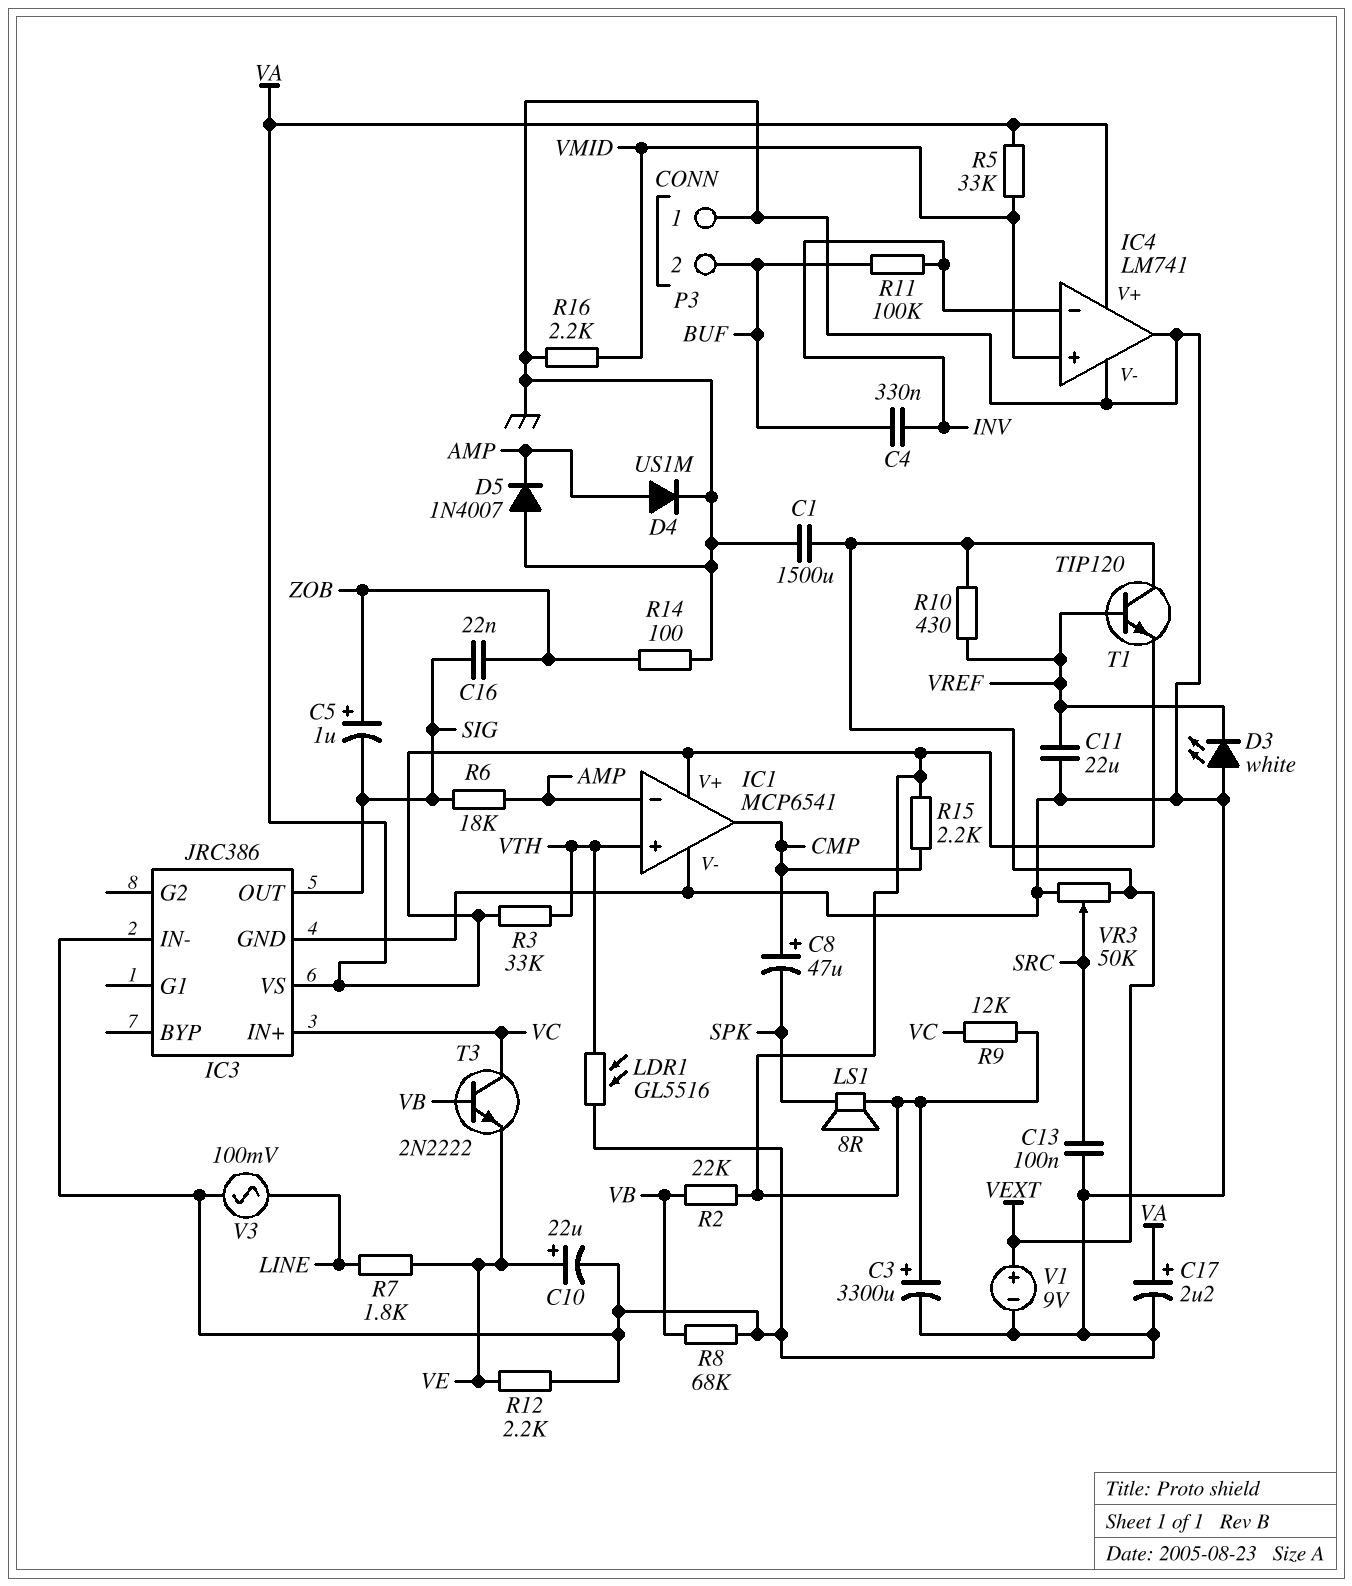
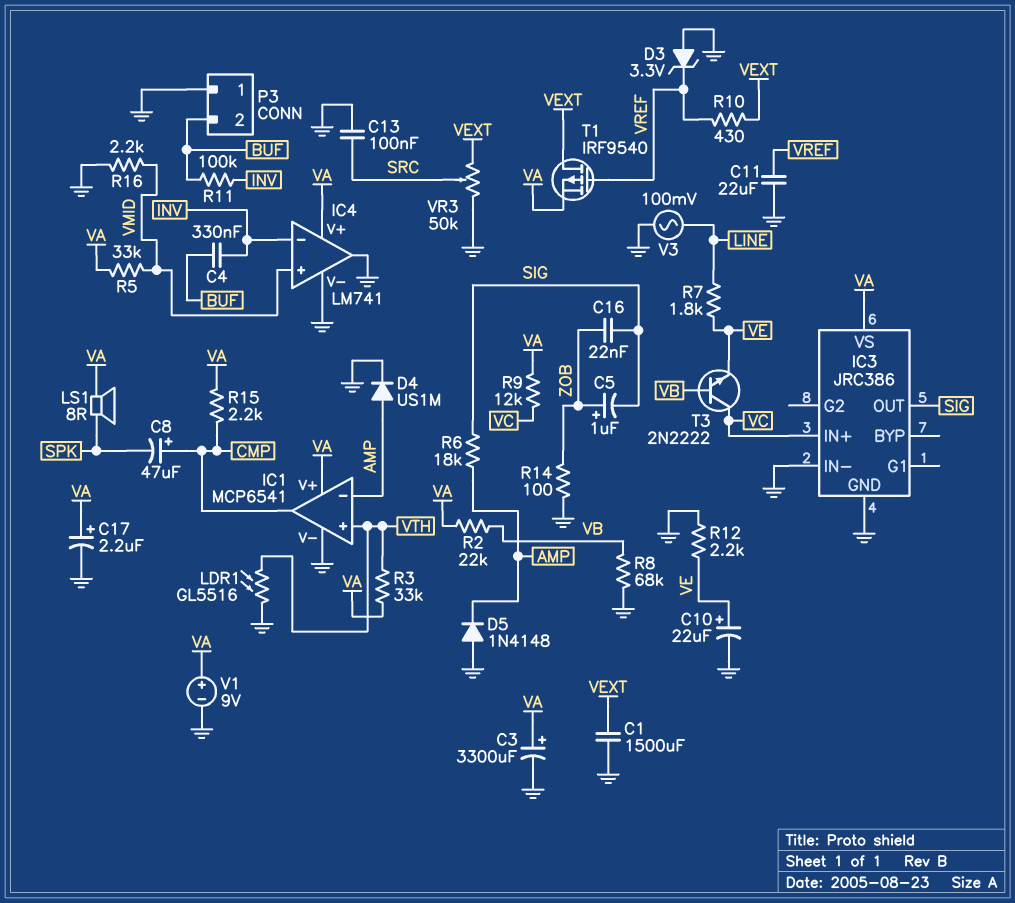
D3: LED white (A GND, K VREF) -> zener 3.3V (A GND, K VREF)
D5: diode 1N4007 (A GND, K AMP) -> diode 1N4148 (A GND, K AMP)
T1: NPN TIP120 (B VREF, C VEXT, E VA) -> PMOS IRF9540 (G VREF, D VEXT, S VA)
V1: 9V (plus VEXT, minus GND) -> 9V (plus VA, minus GND)

